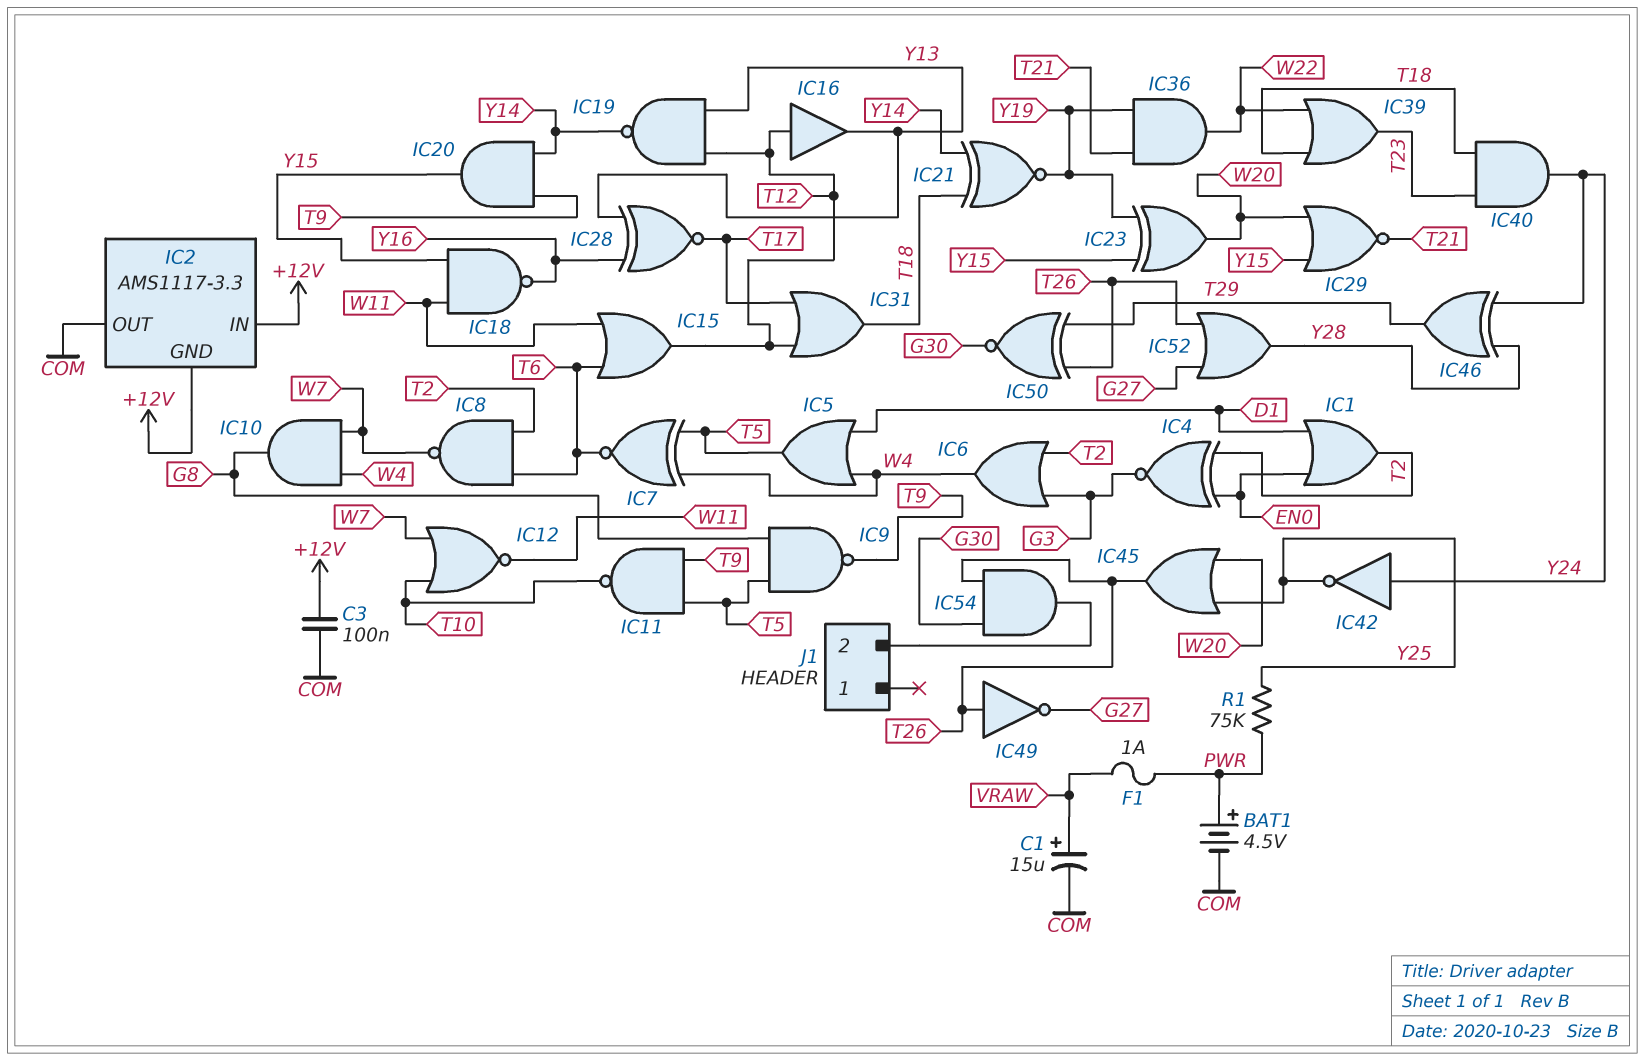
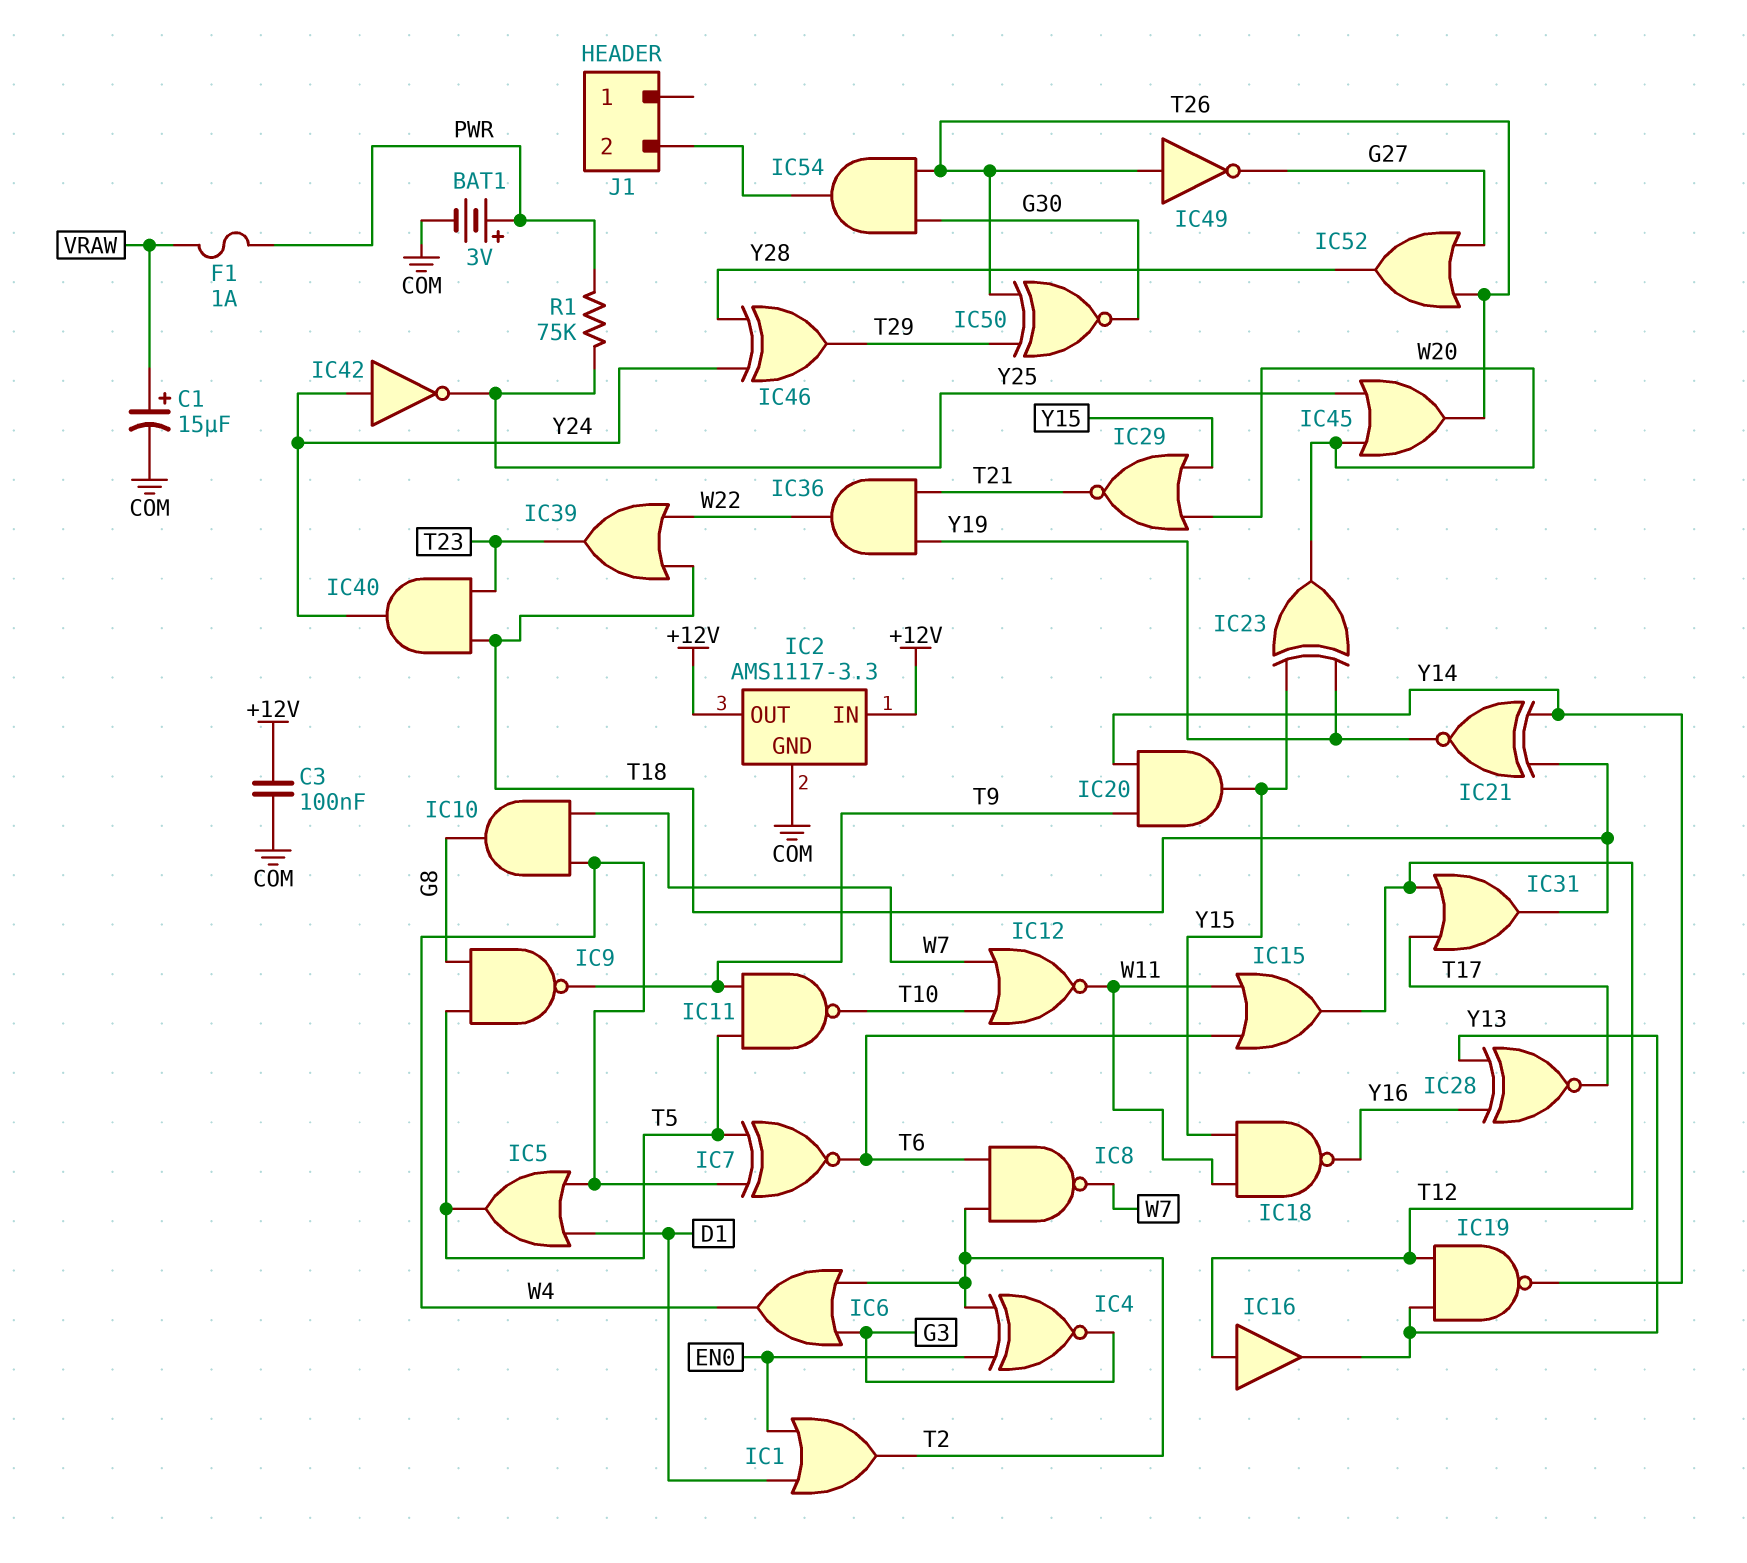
BAT1: 4.5V (plus PWR, minus COM) -> 3V (plus PWR, minus COM)
IC2 pin GND: +12V -> COM
IC2 pin OUT: COM -> +12V

